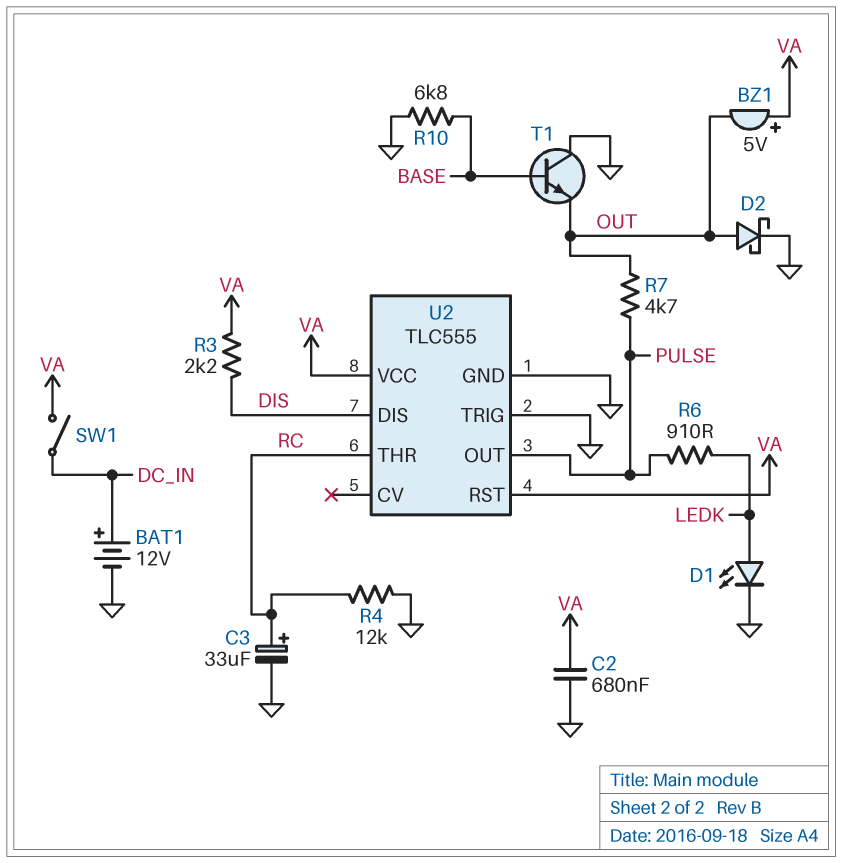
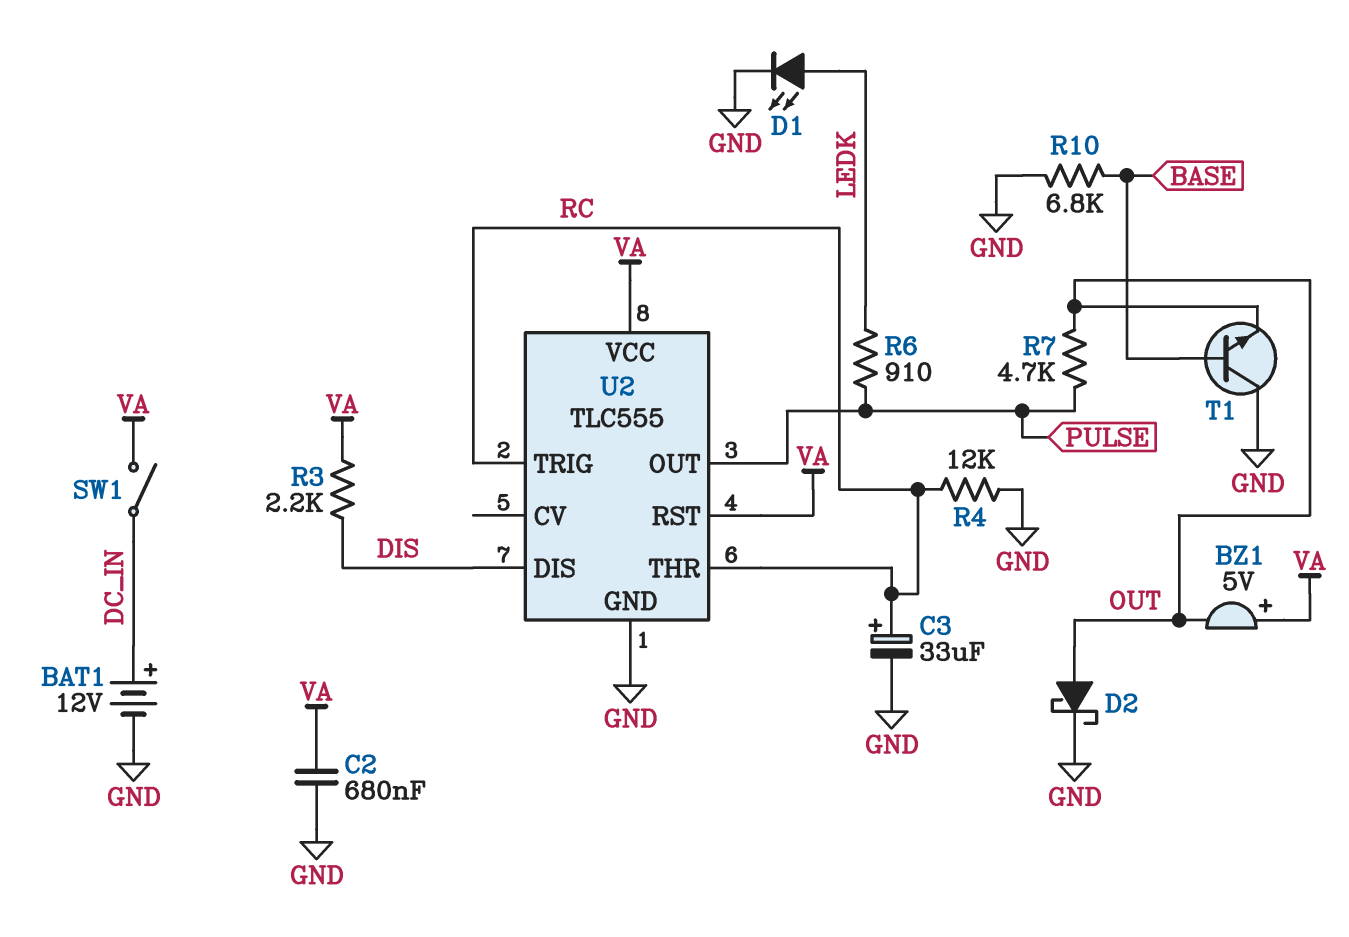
U2 pin TRIG: GND -> RC

